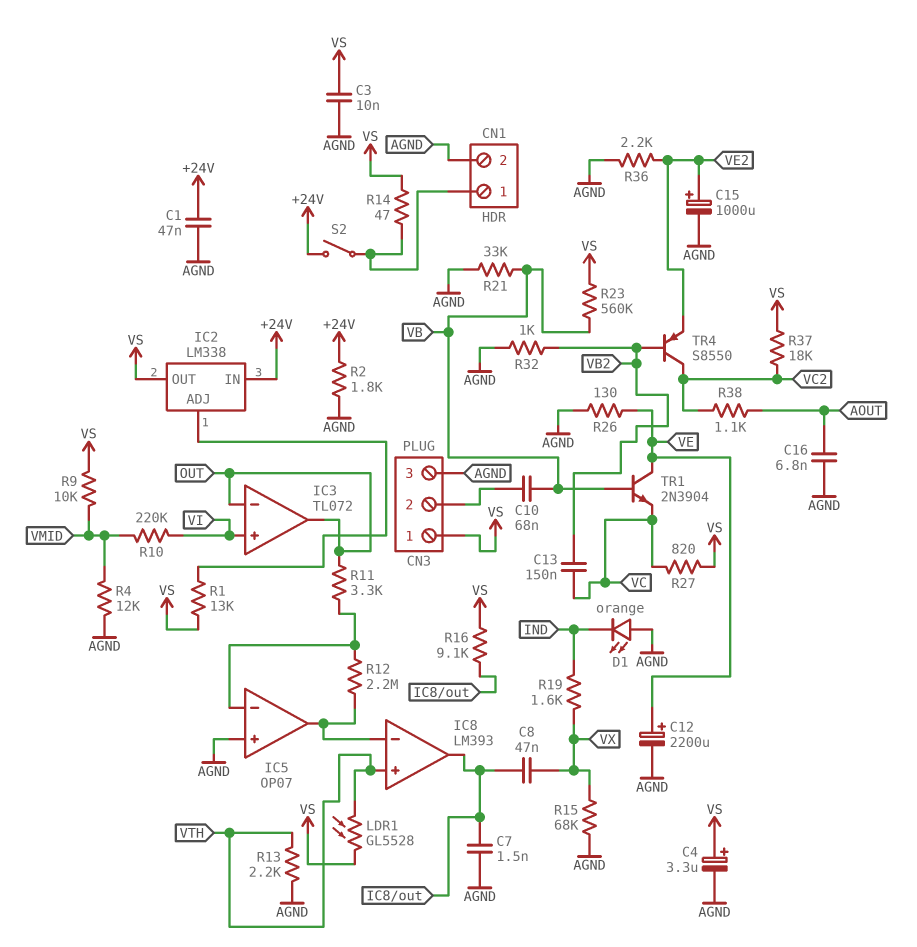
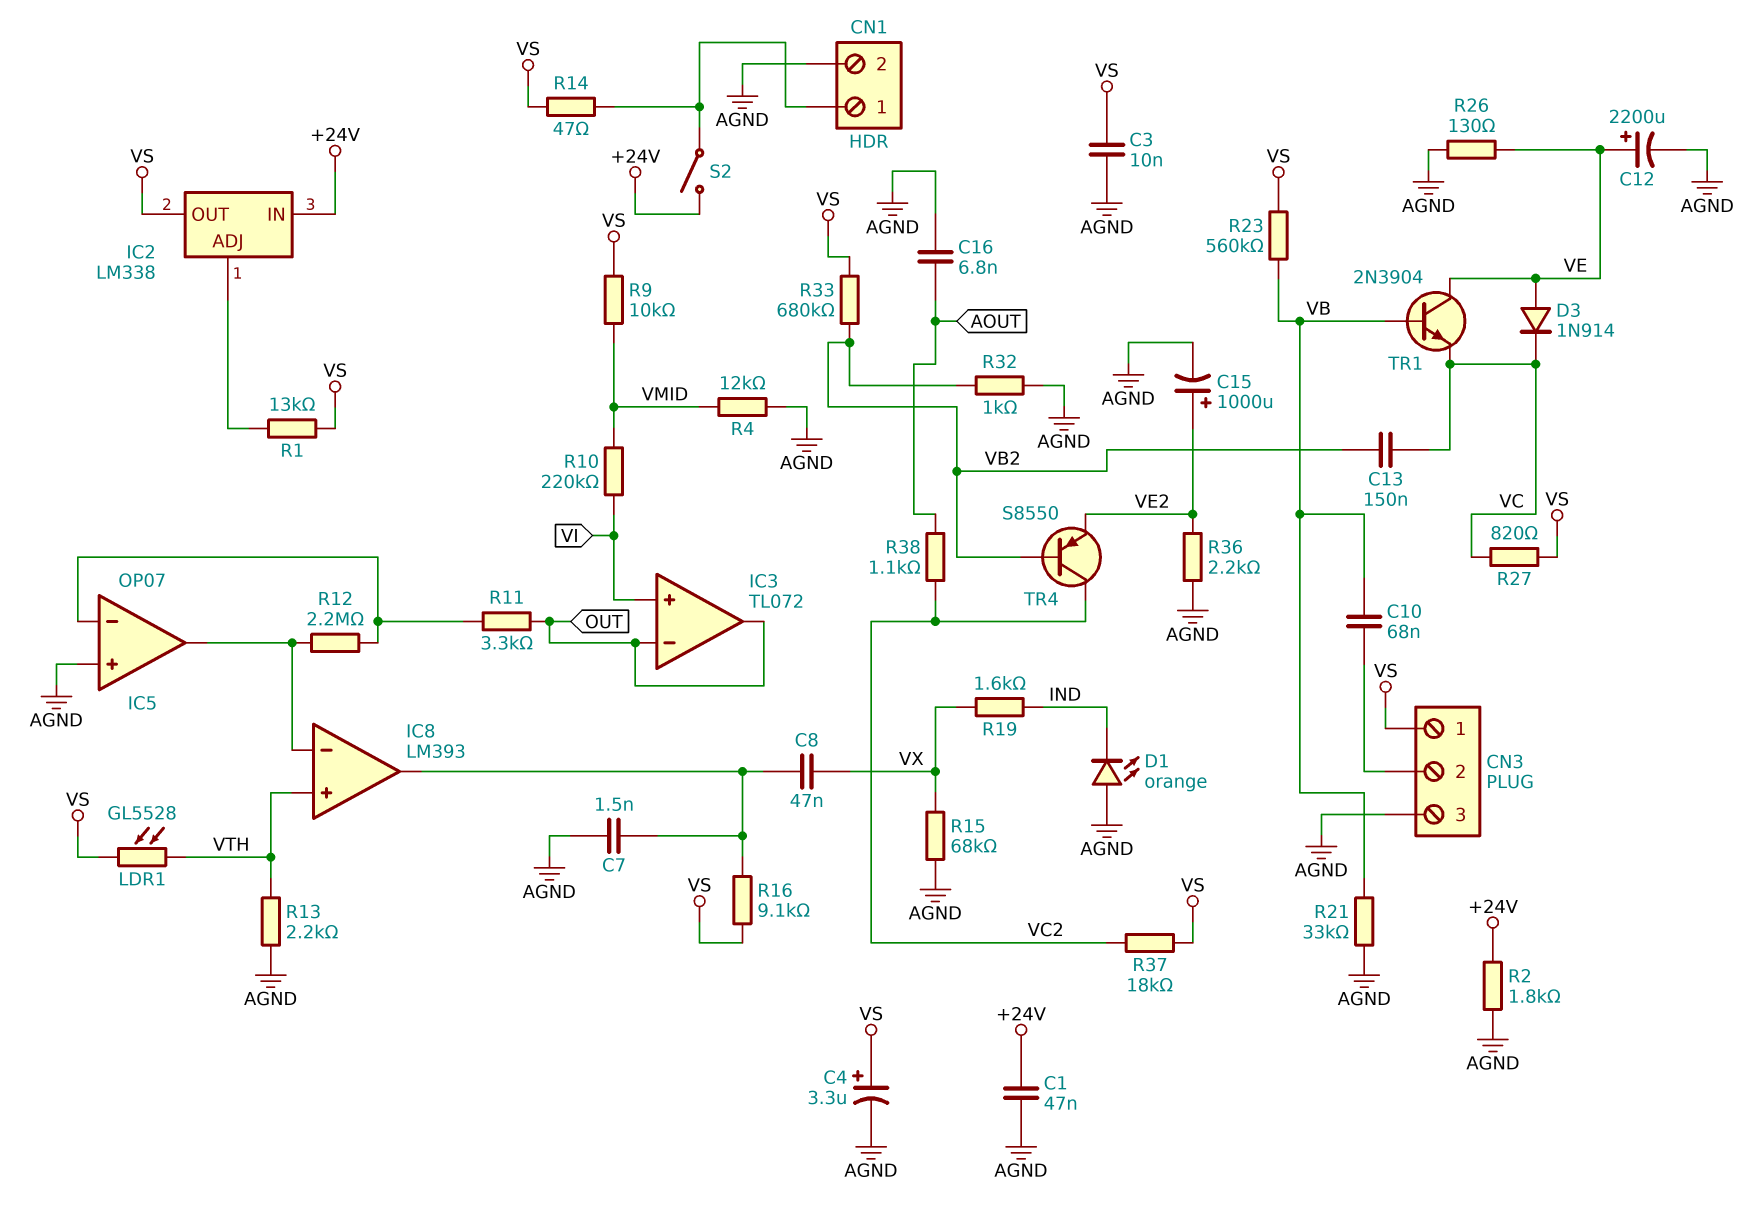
D3: none -> diode 1N914 (A VE, K VC)
R33: none -> 680k (VB2, VS)

